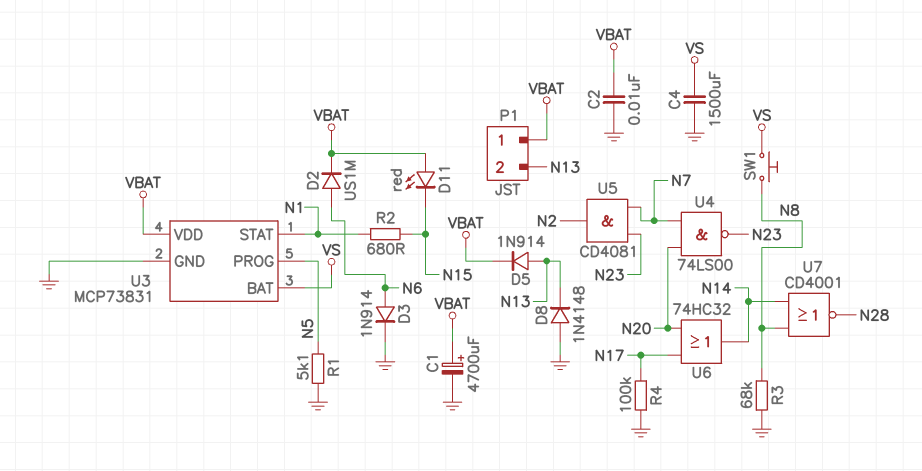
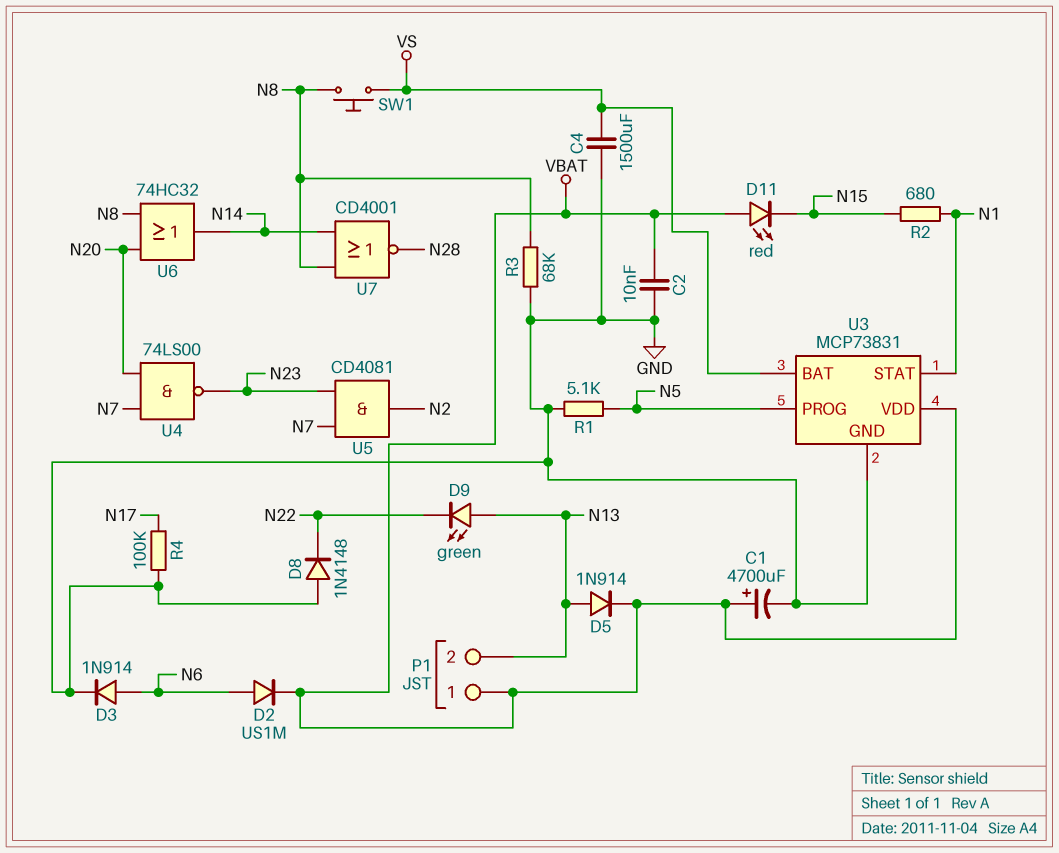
D8: diode 1N4148 (A GND, K N13) -> diode 1N4148 (A GND, K N22)
D9: none -> LED green (A N13, K N22)
U6: OR 74HC32 (in N17, in N20, out N14) -> OR 74HC32 (in N8, in N20, out N14)

